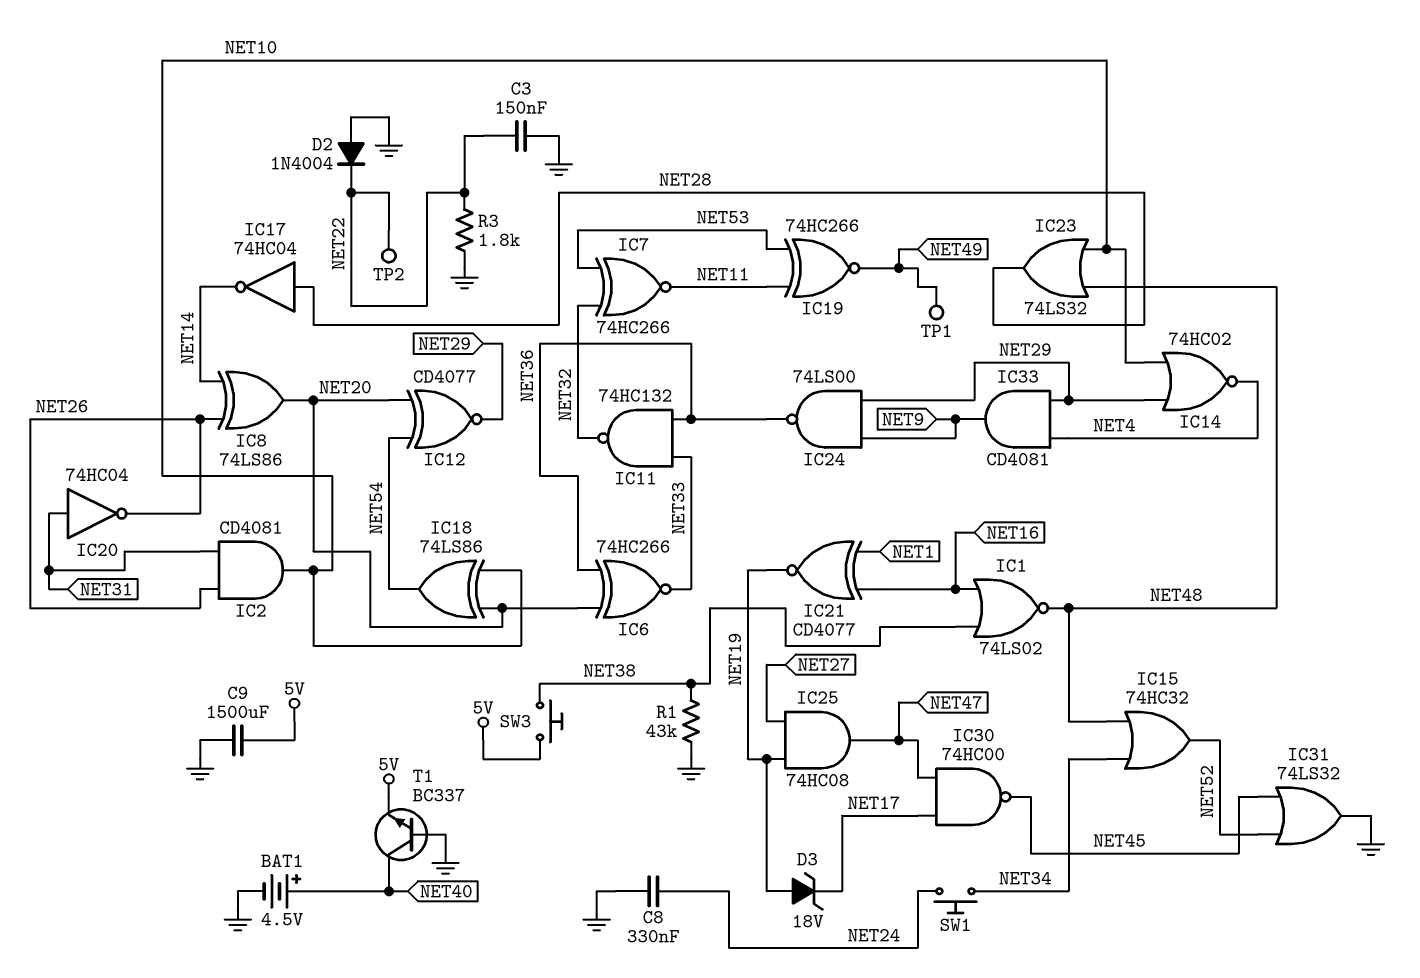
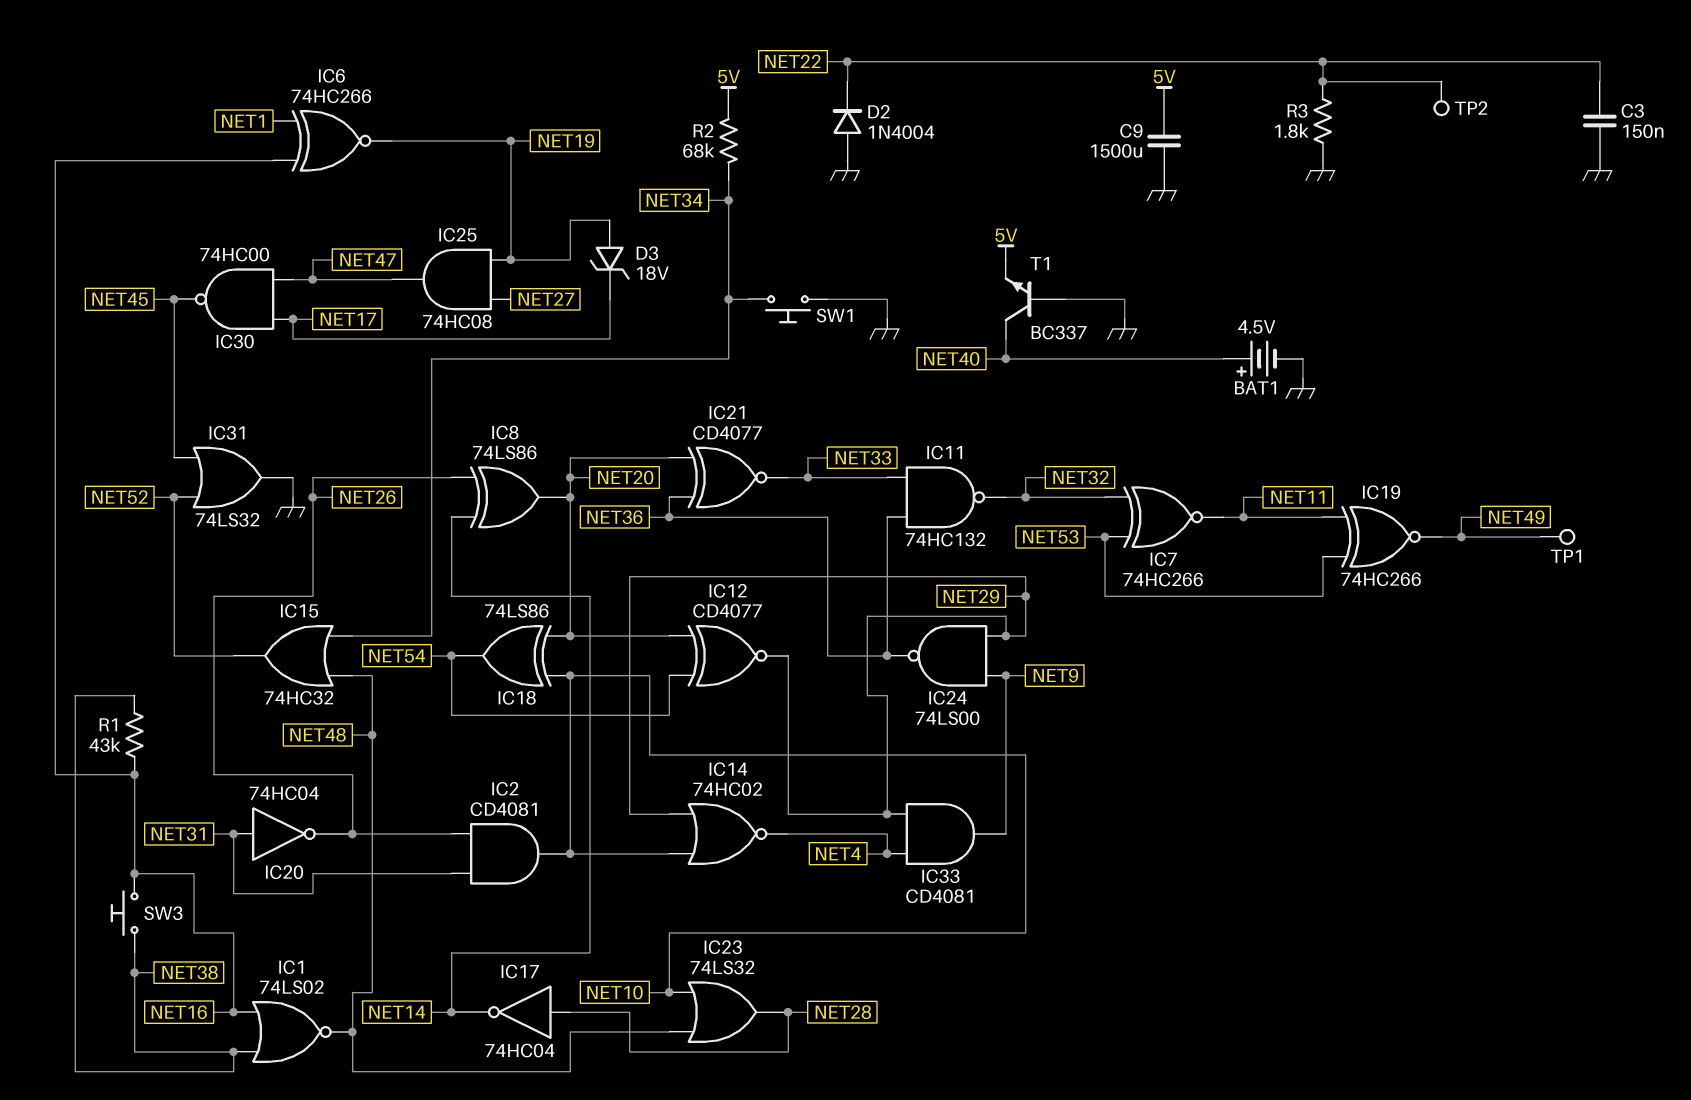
C8: 330nF (GND, NET24) -> none
IC6: XNOR 74HC266 (in NET20, in NET36, out NET33) -> XNOR 74HC266 (in NET1, in NET16, out NET19)
IC21: XNOR CD4077 (in NET1, in NET16, out NET19) -> XNOR CD4077 (in NET20, in NET36, out NET33)
R1: 43k (GND, NET38) -> 43k (NET16, NET38)
R2: none -> 68k (5V, NET34)
SW1: button (NET24, NET34) -> button (GND, NET34)
SW3: button (5V, NET38) -> button (NET16, NET38)

